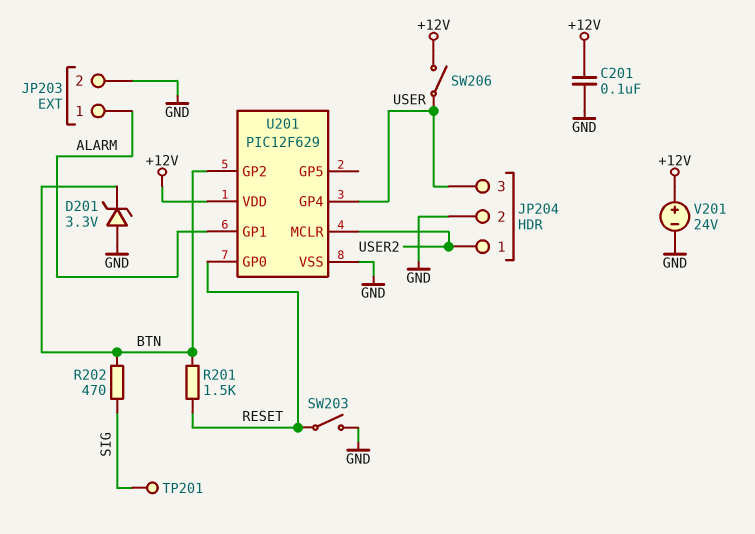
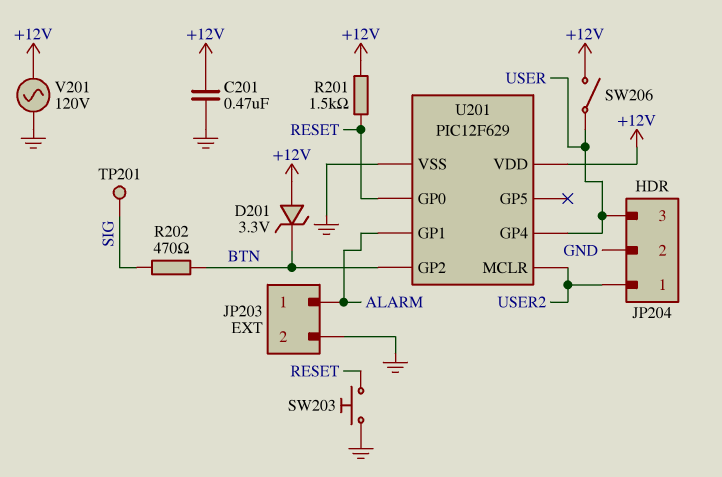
C201: 100nF (+12V, GND) -> 470nF (+12V, GND)
D201: zener 3.3V (A GND, K BTN) -> zener 3.3V (A +12V, K BTN)
R201: 1.5k (BTN, RESET) -> 1.5k (+12V, RESET)
SW203: switch (GND, RESET) -> button (GND, RESET)
V201: 24V (plus +12V, minus GND) -> AC 120V (+12V, GND)

